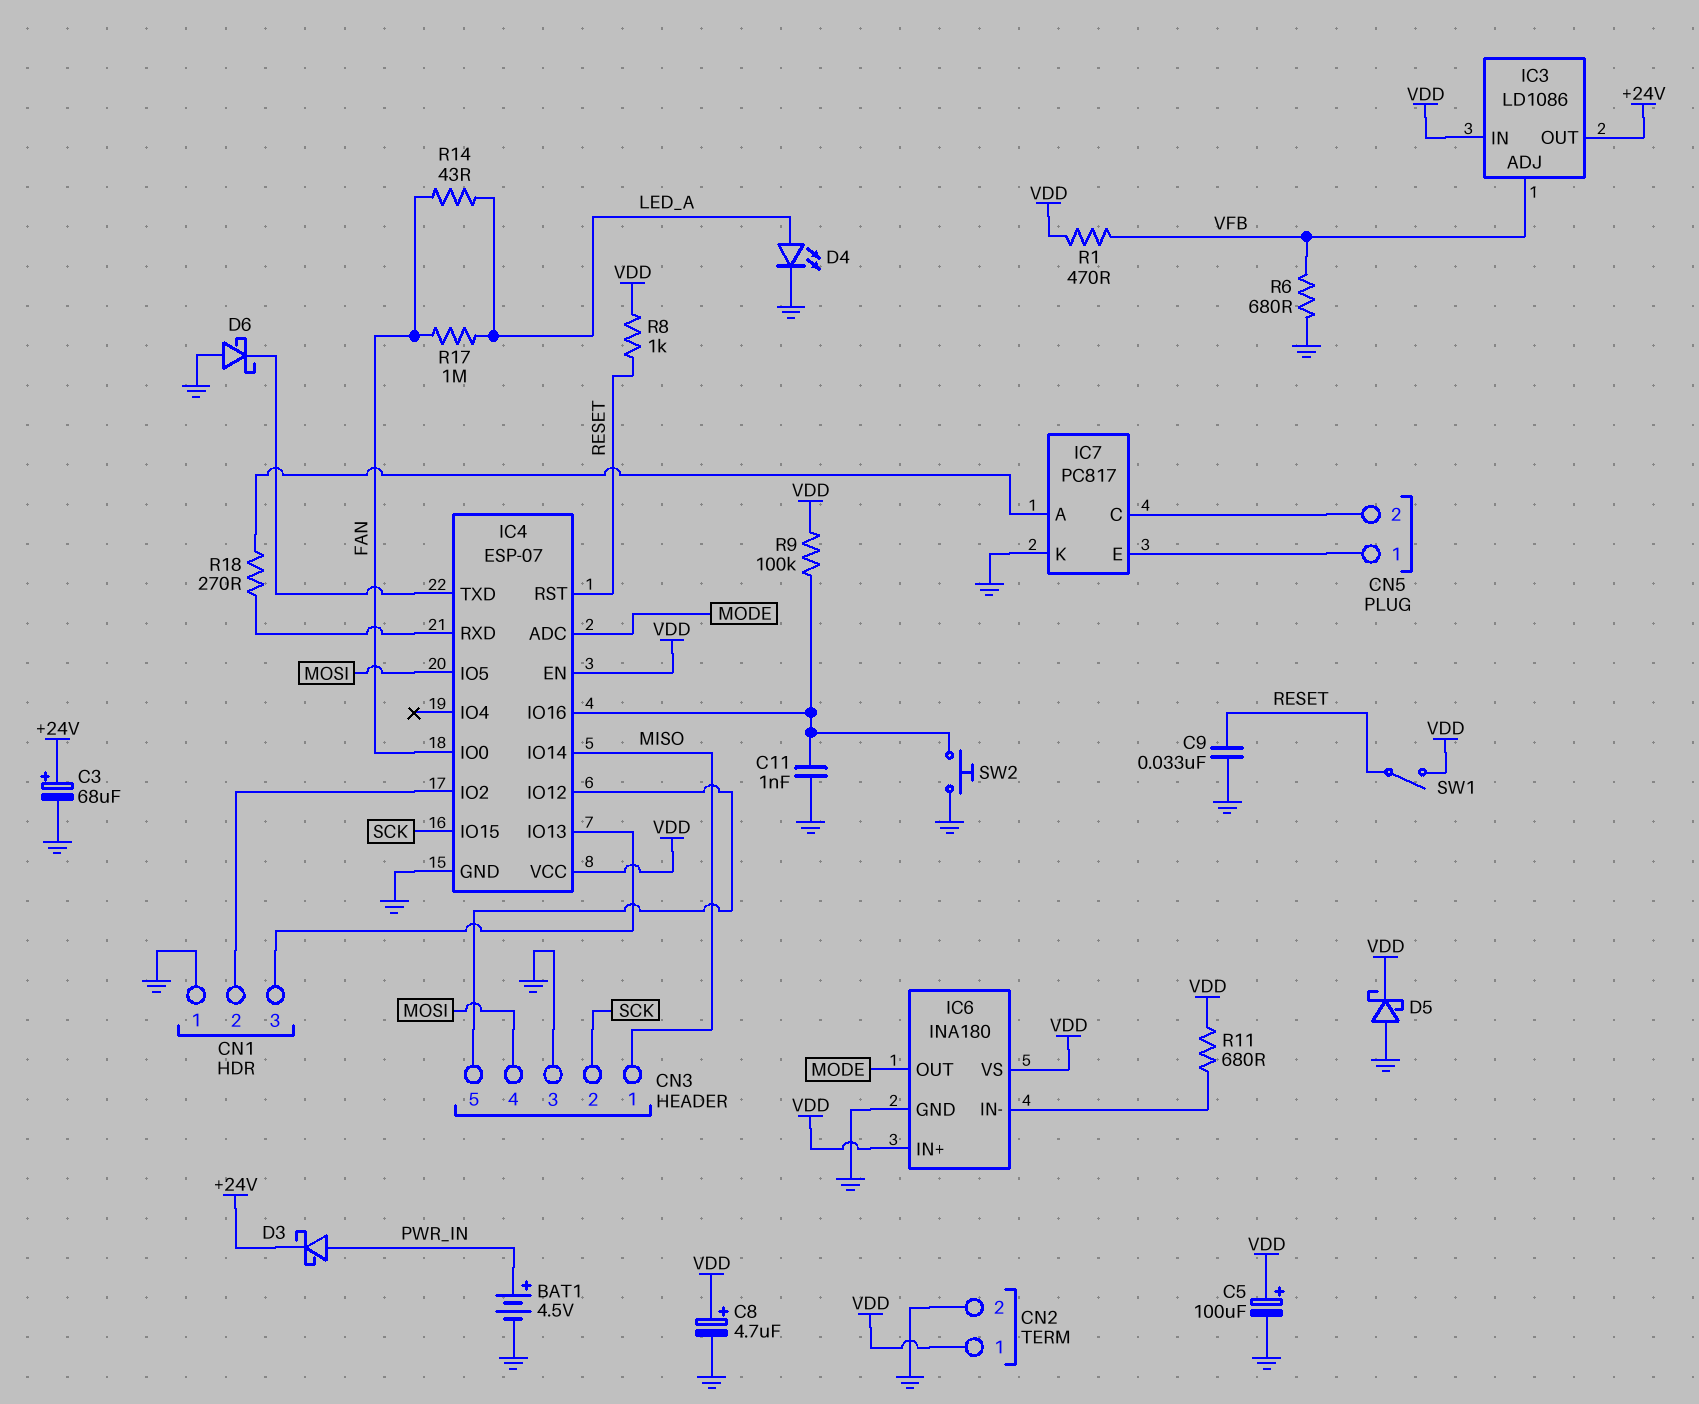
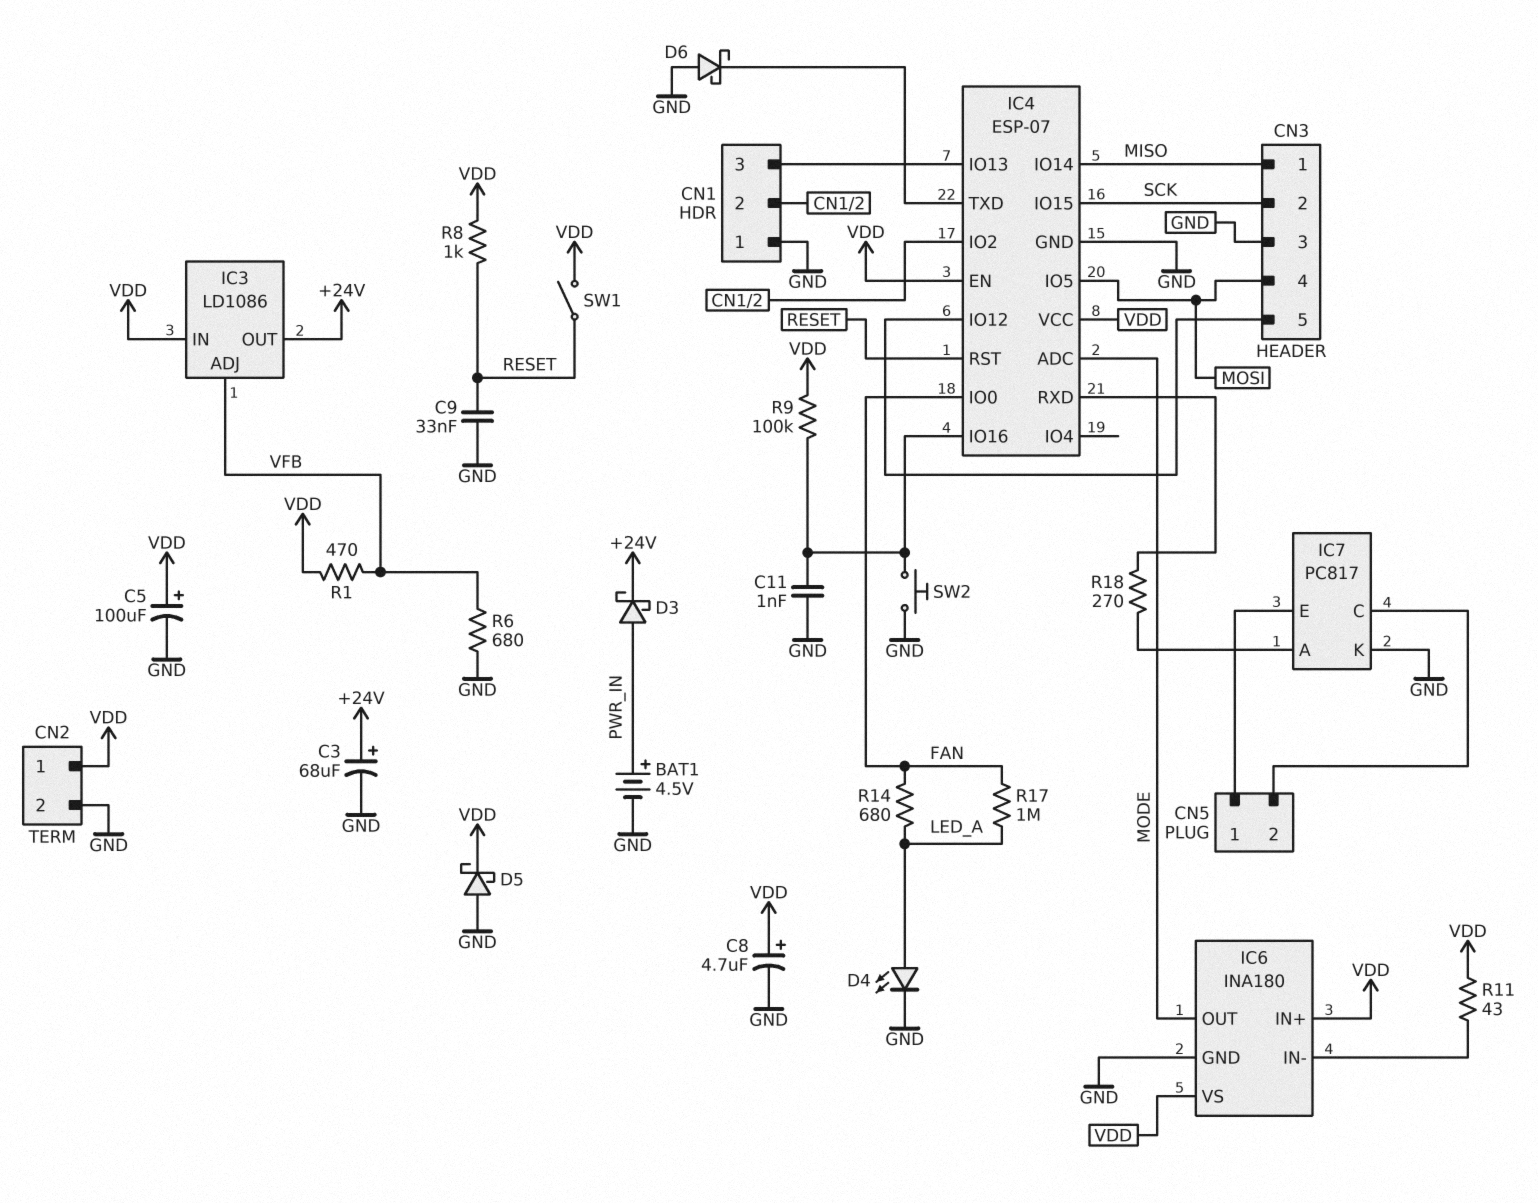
R11: 680 (IC6/IN-, VDD) -> 43 (IC6/IN-, VDD)
R14: 43 (FAN, LED_A) -> 680 (FAN, LED_A)

